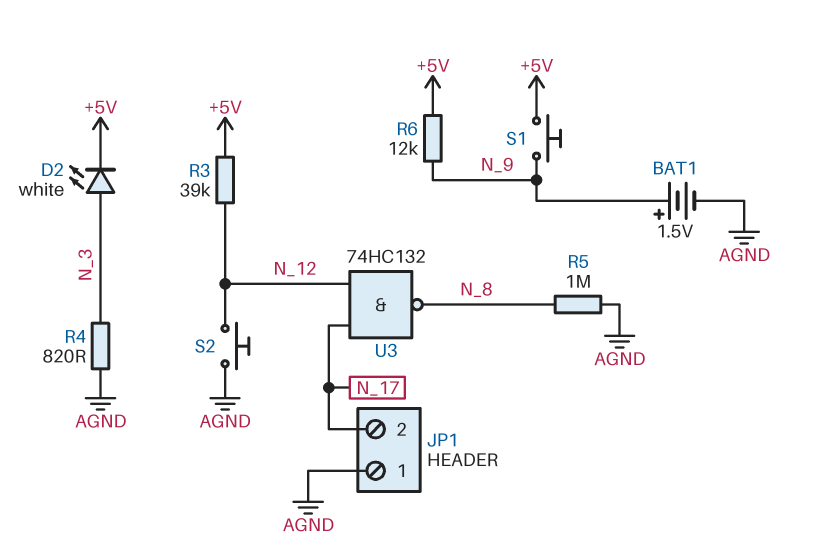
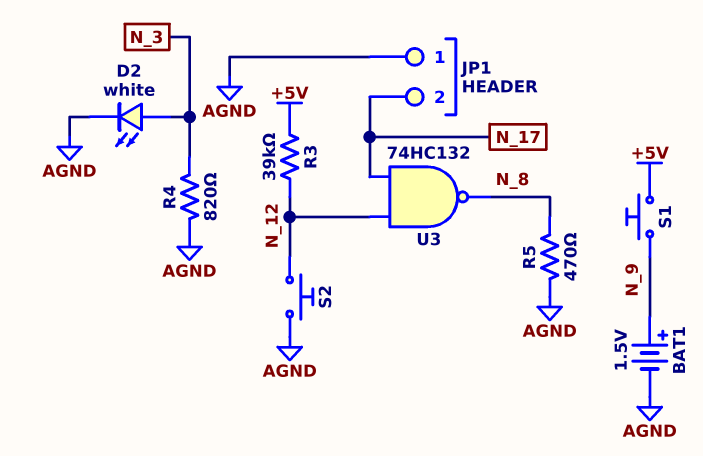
D2: LED white (A N_3, K +5V) -> LED white (A N_3, K AGND)
R5: 1M (AGND, N_8) -> 470 (AGND, N_8)
R6: 12k (+5V, N_9) -> none

